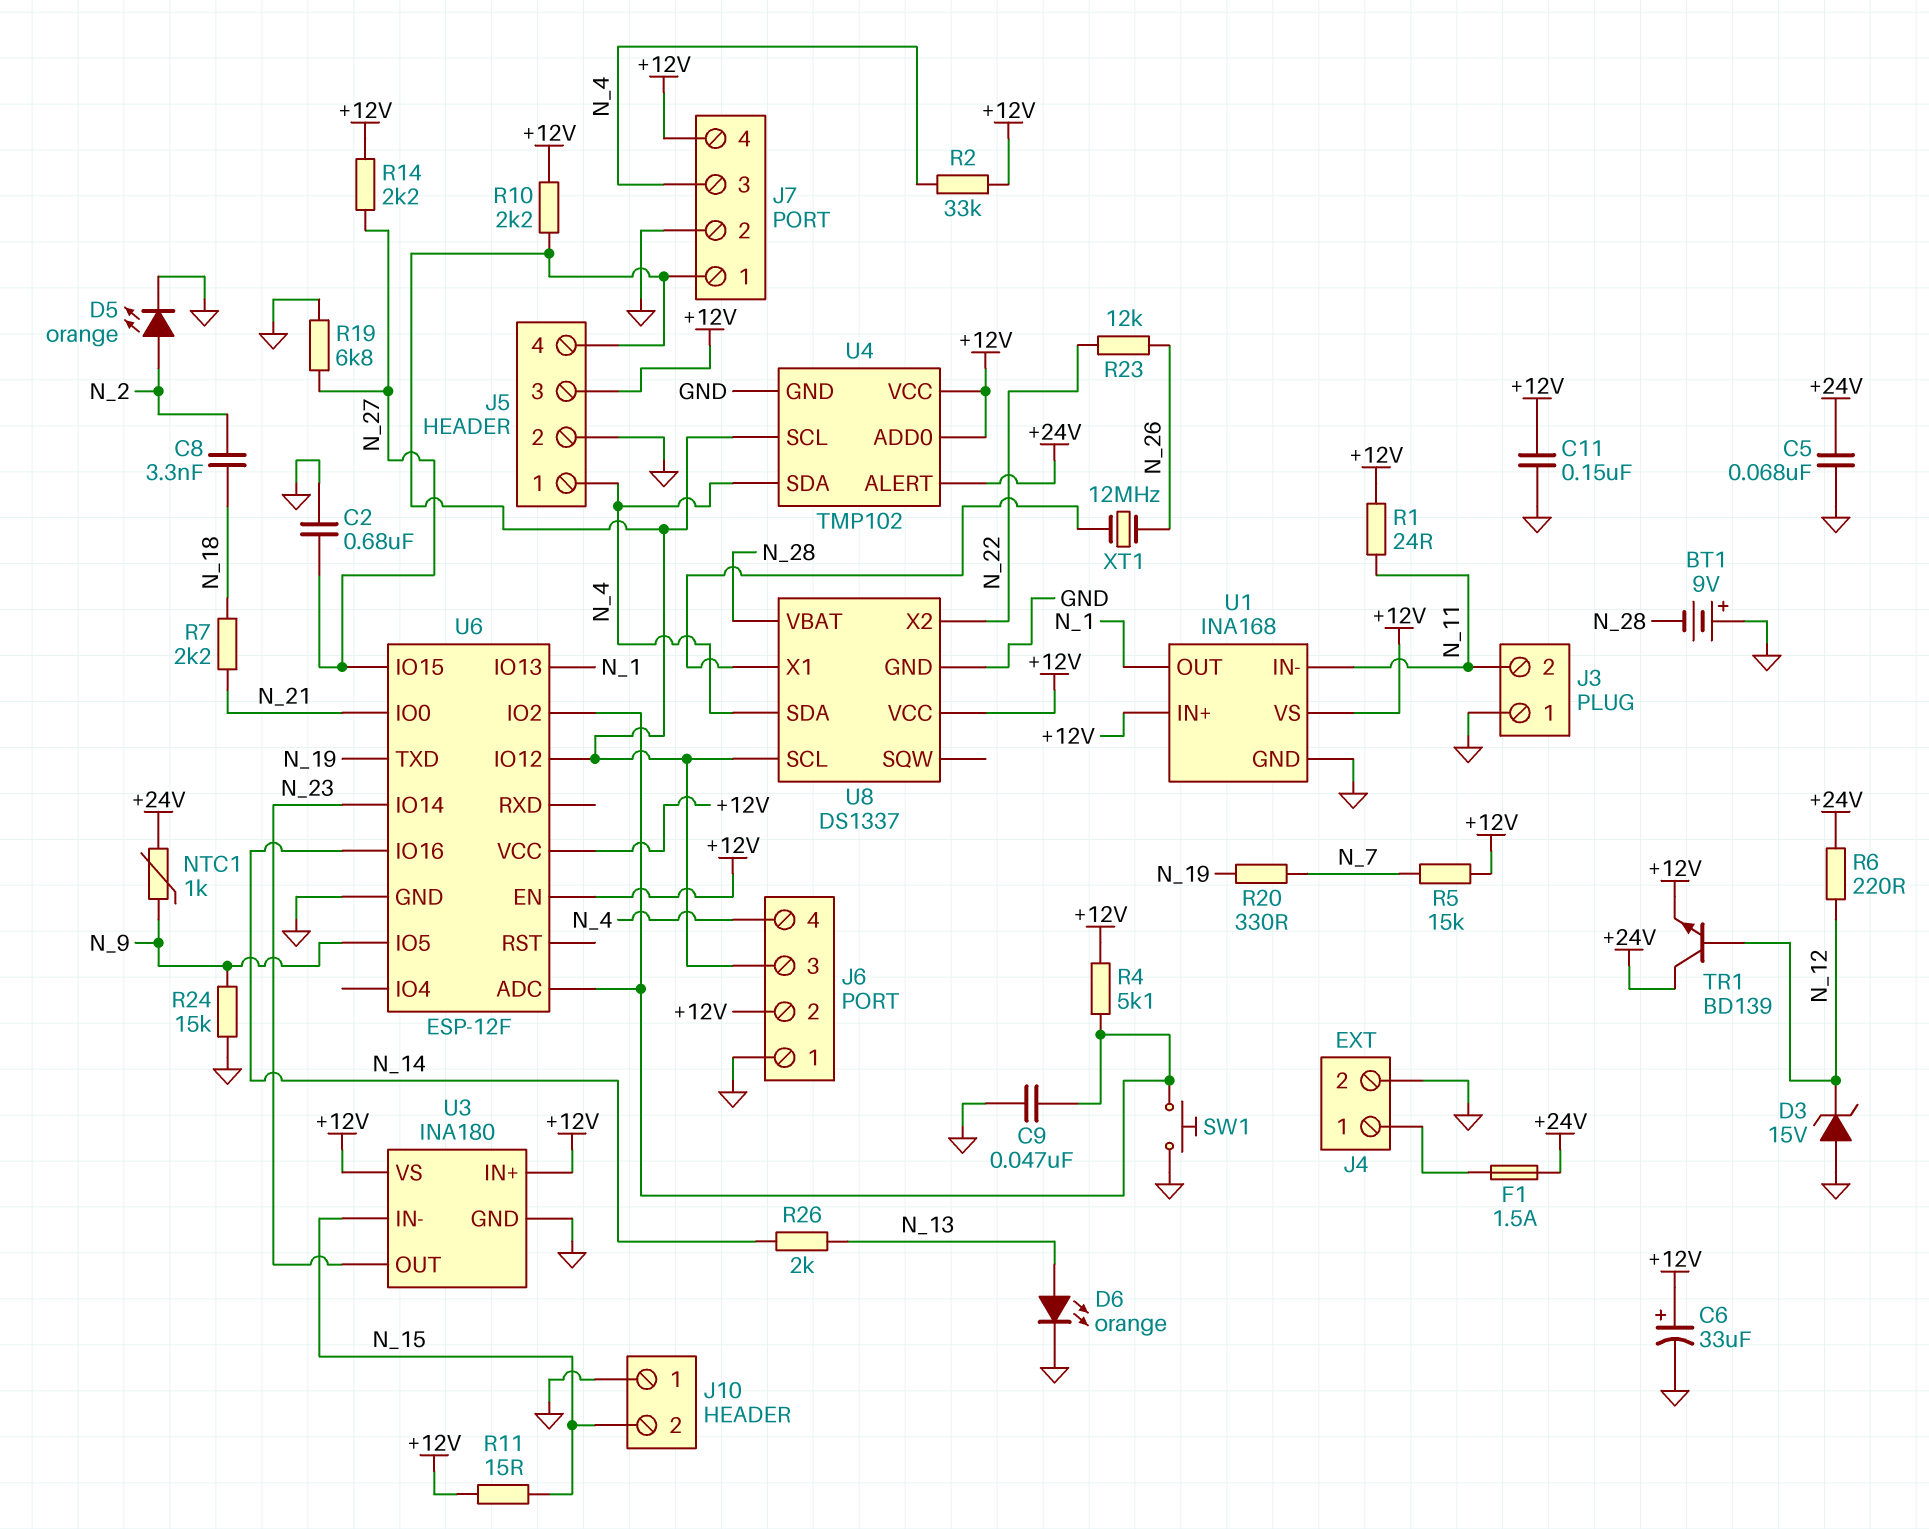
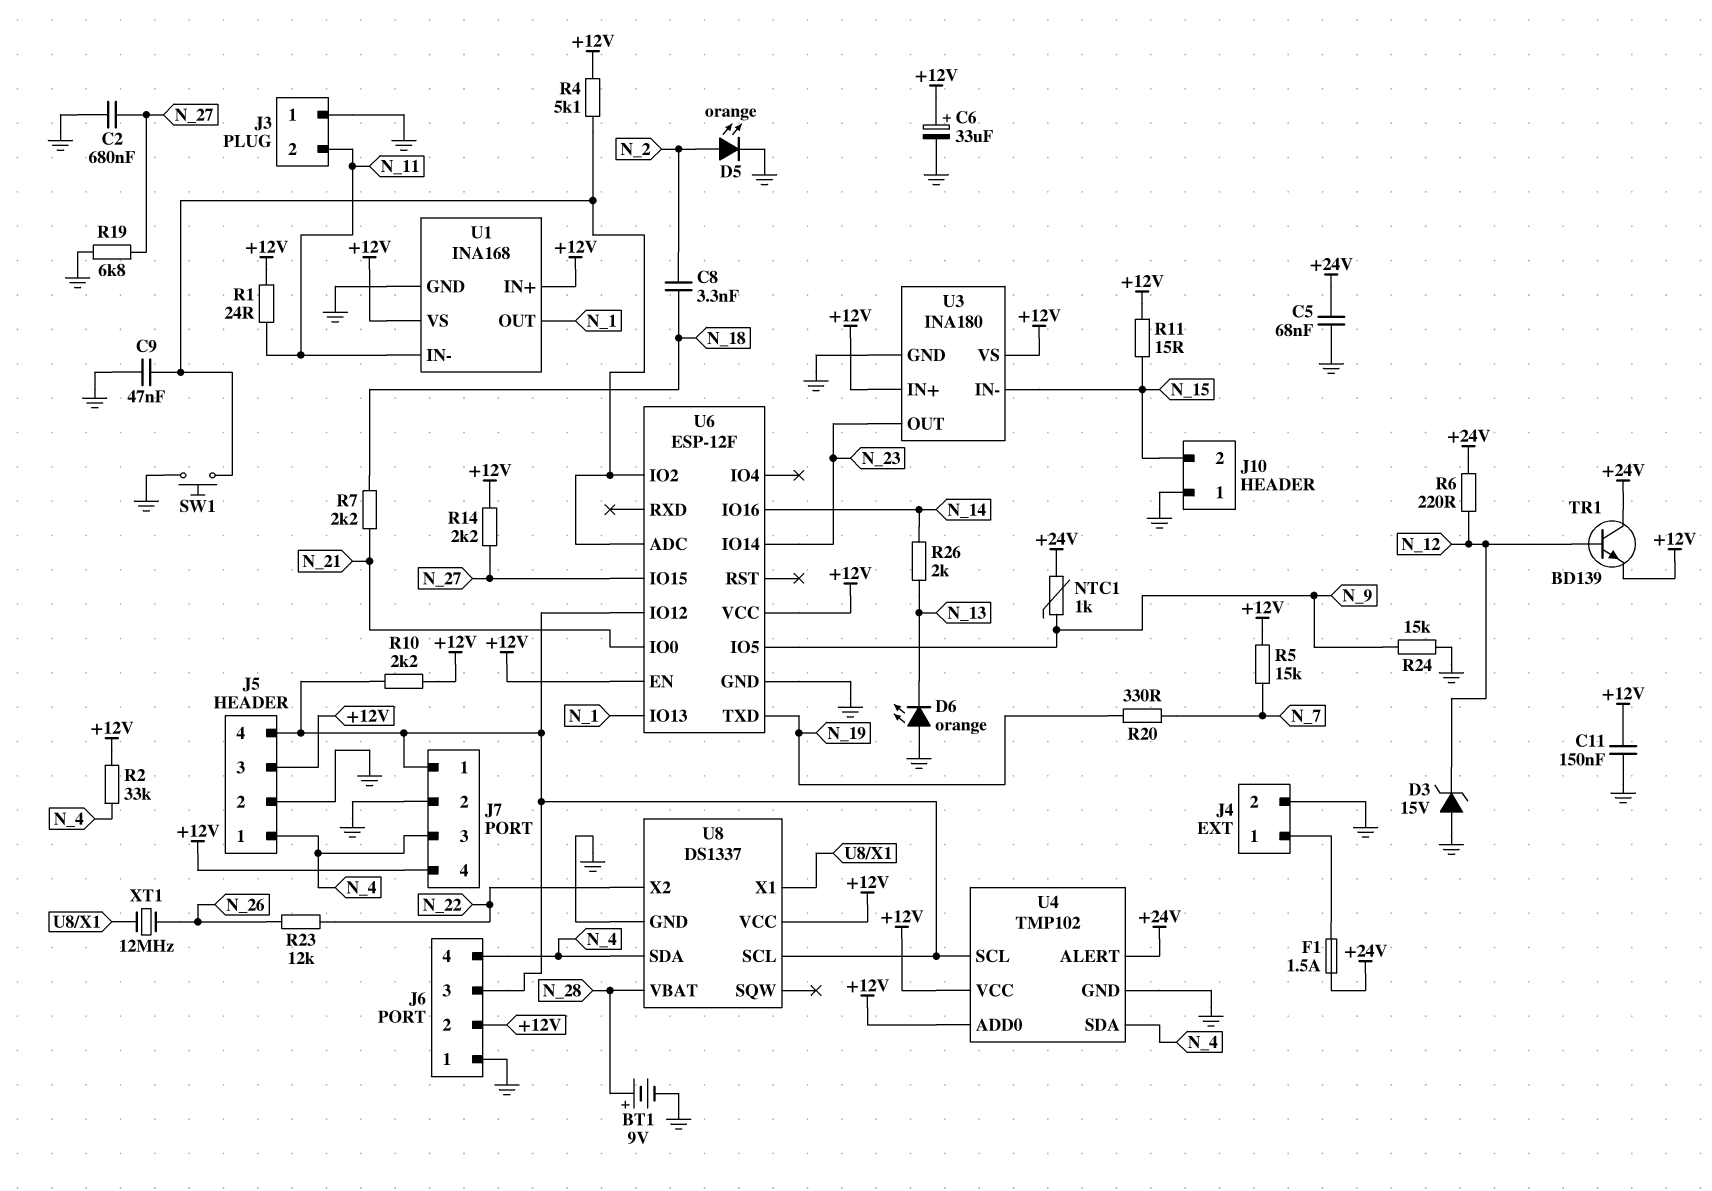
BT1: 9V (plus GND, minus N_28) -> 9V (plus N_28, minus GND)
D6: LED orange (A N_13, K GND) -> LED orange (A GND, K N_13)

